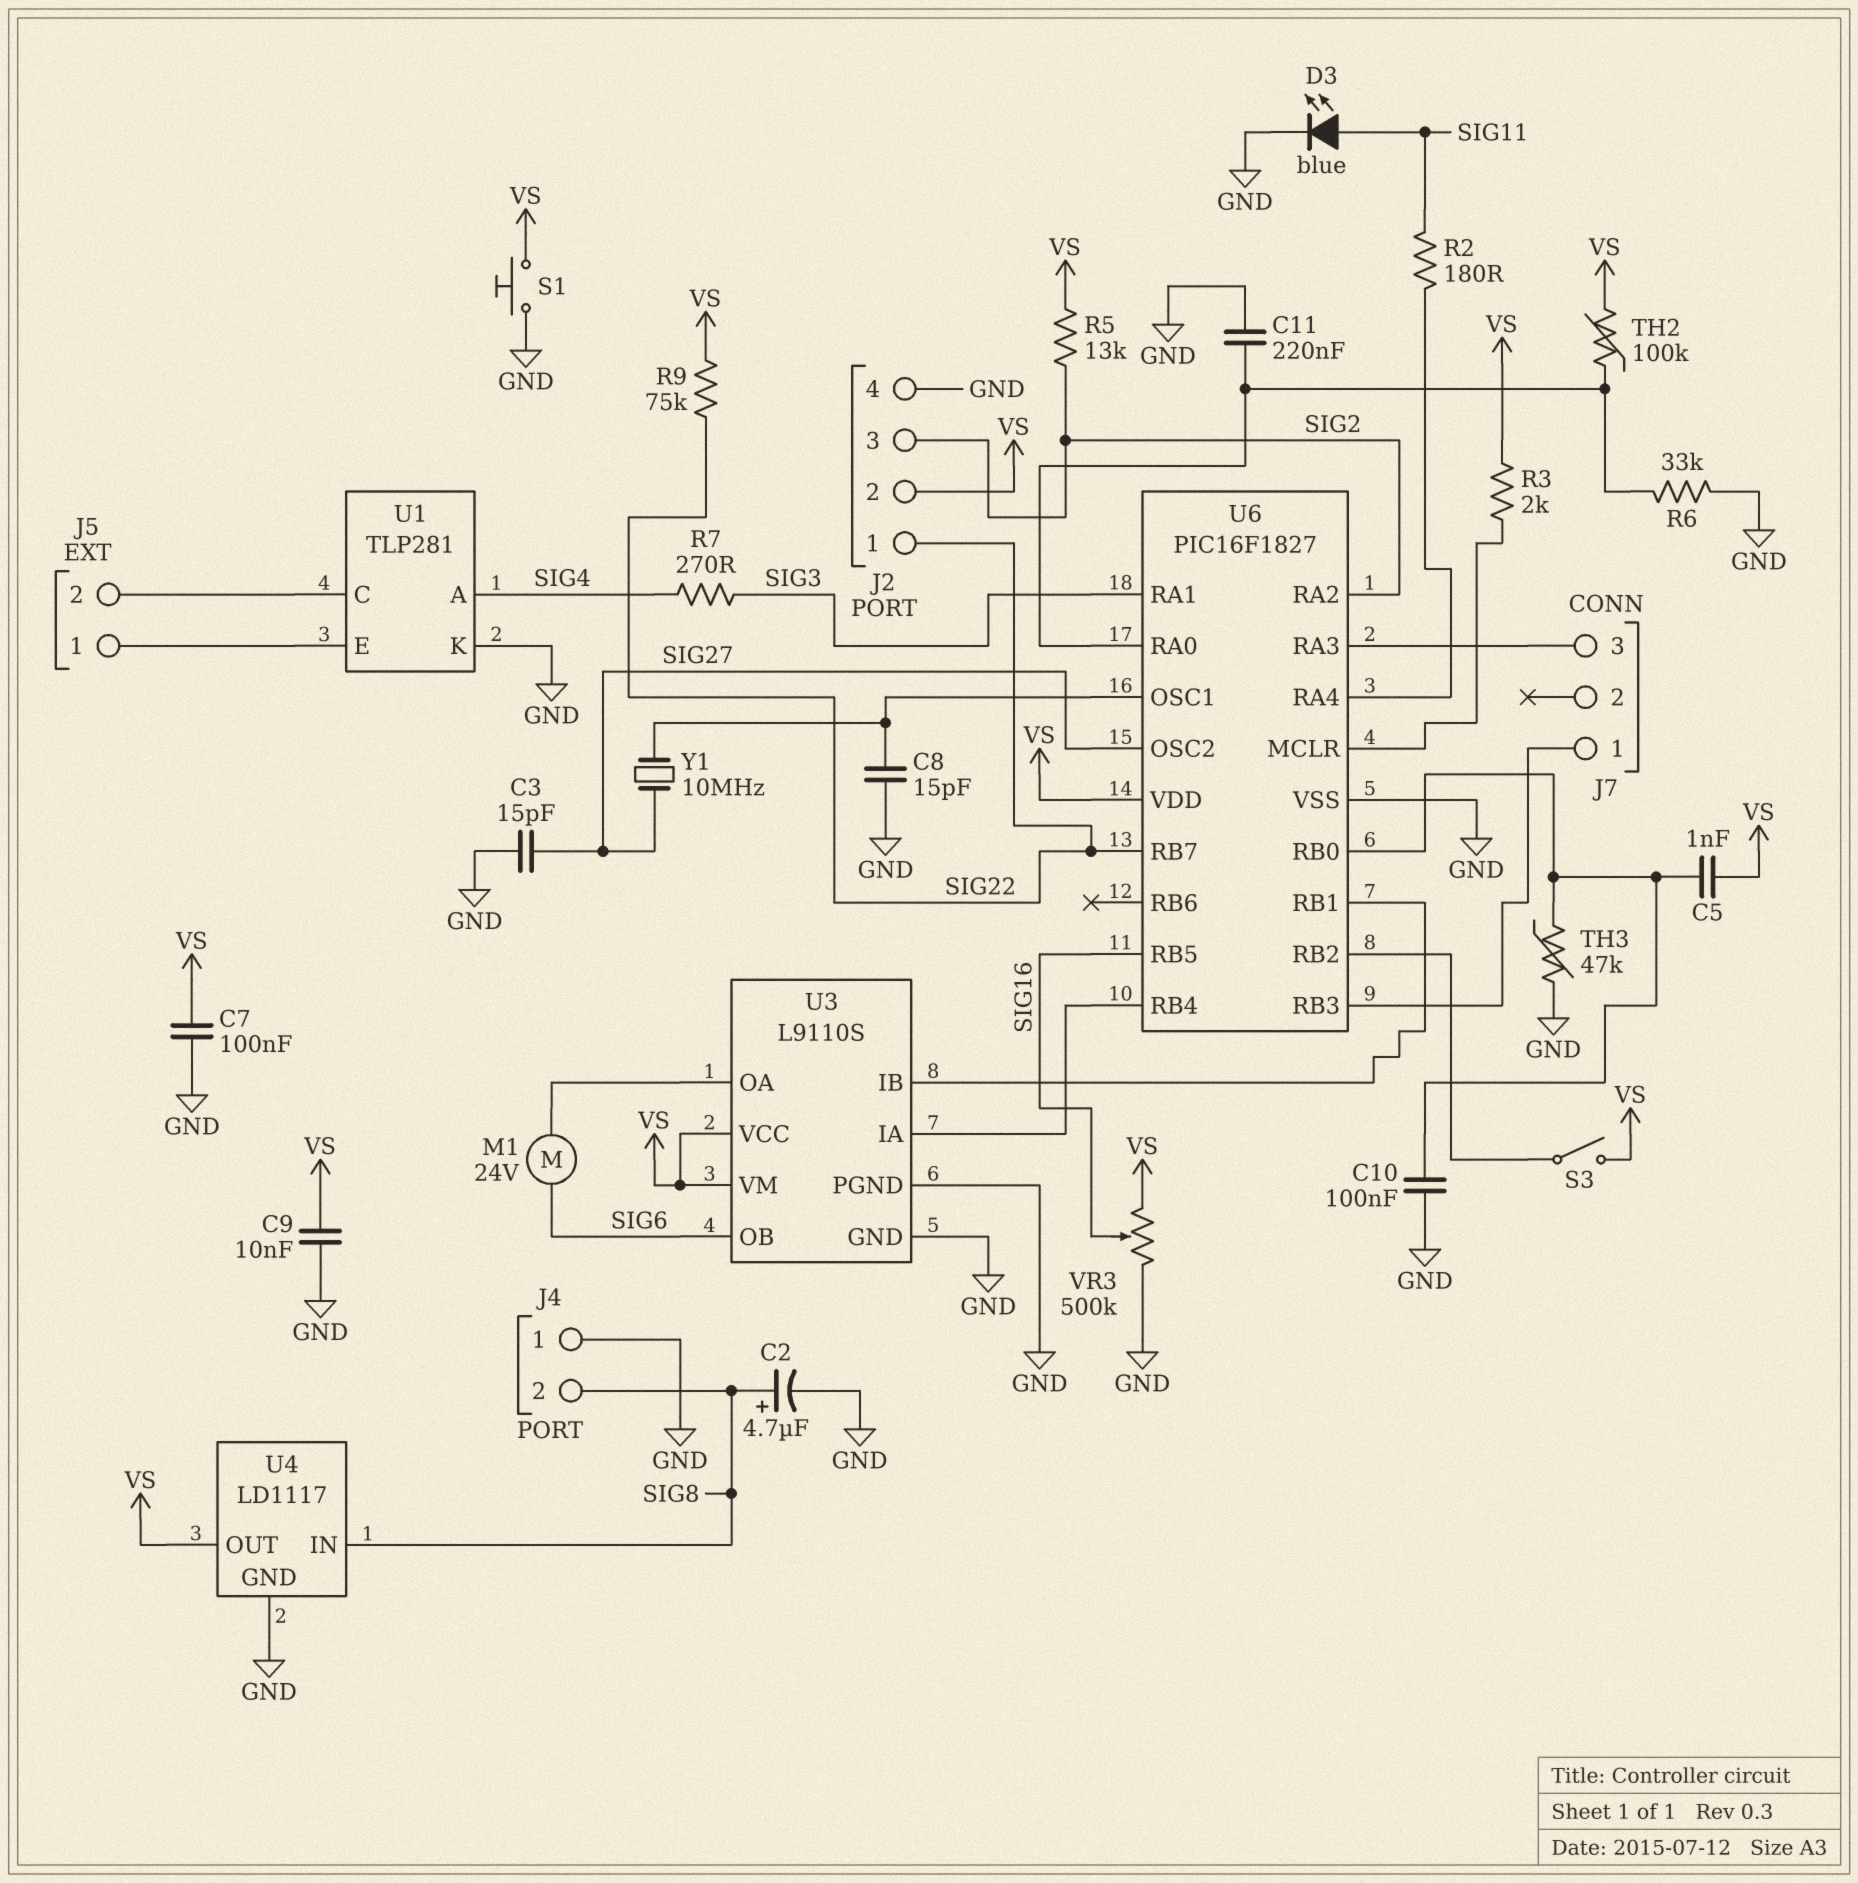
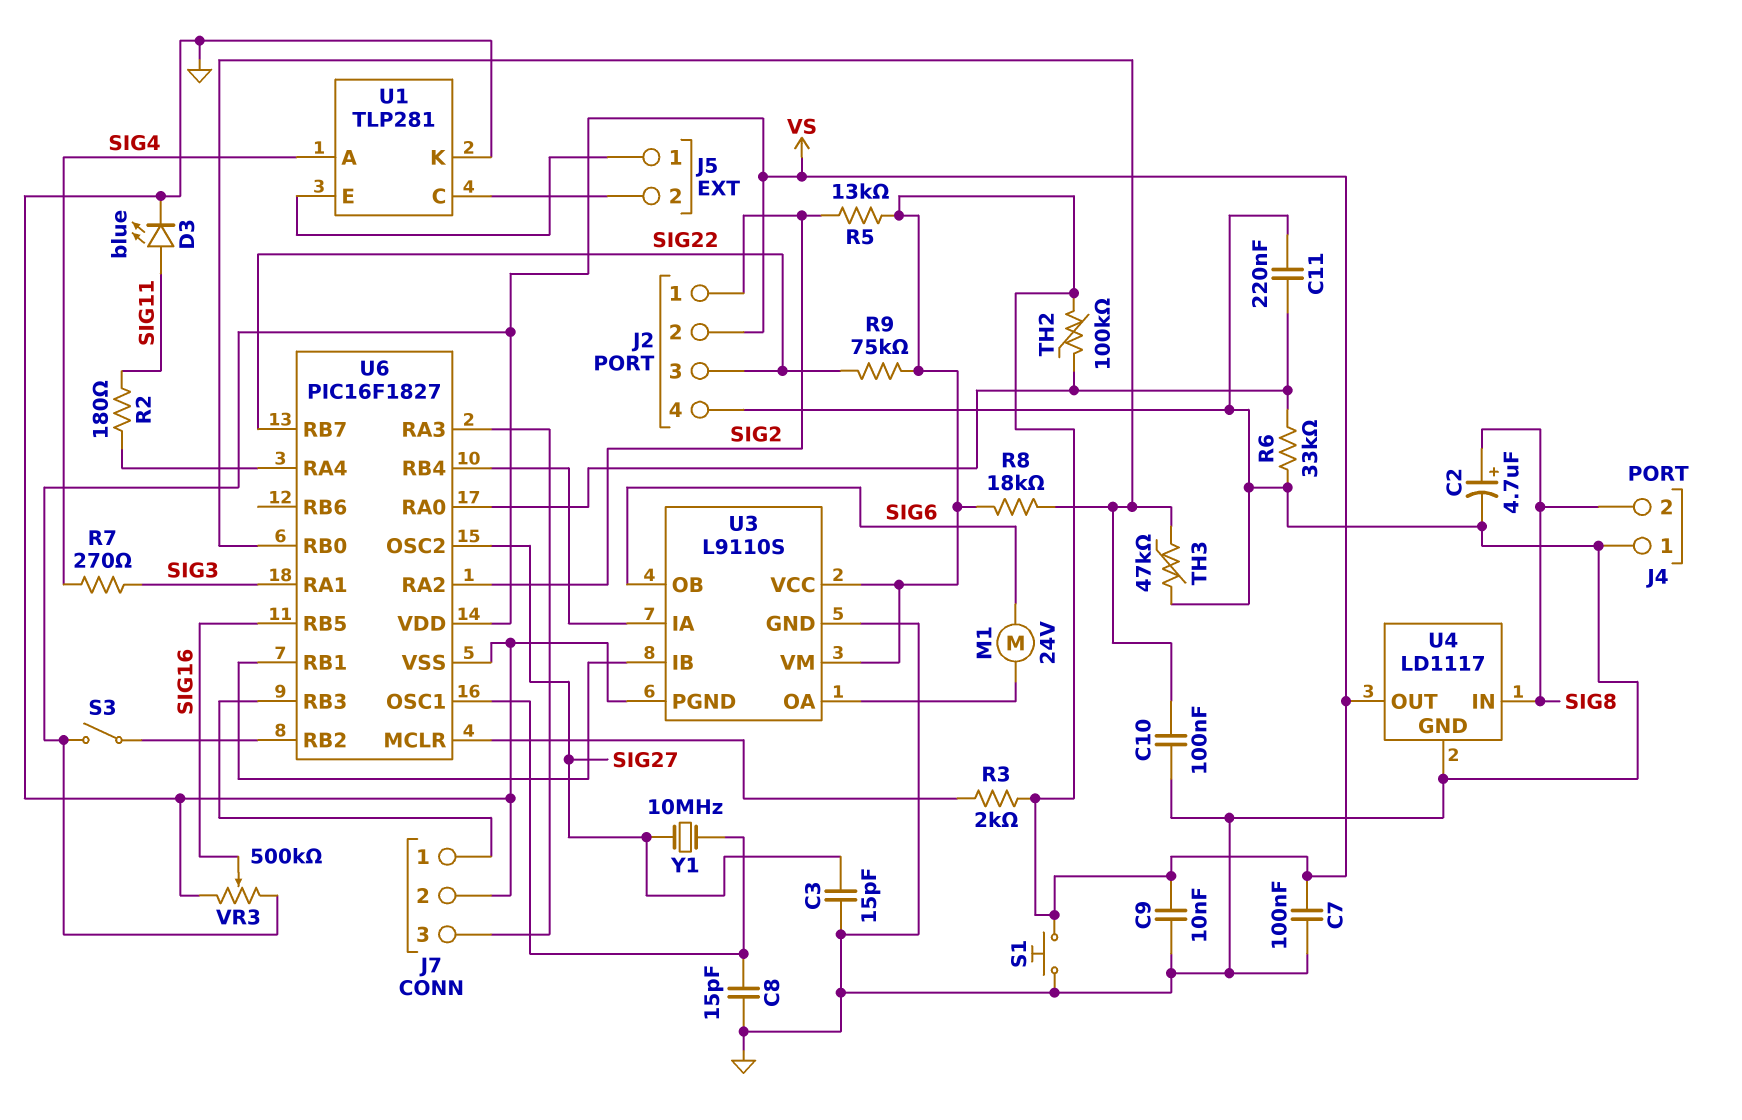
C5: 1nF (U6/RB0, VS) -> none
J2 pin 1: SIG22 -> SIG2
J2 pin 3: SIG2 -> SIG22
J7 pin 2: none -> GND
R8: none -> 18k (U6/RB0, VS)

